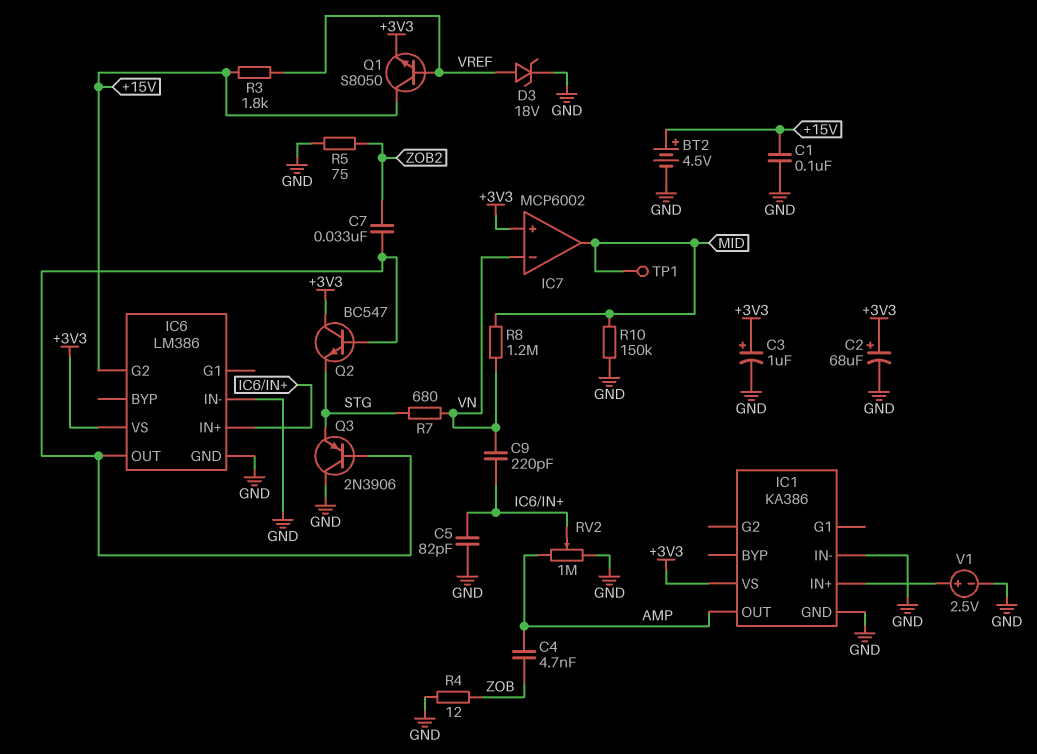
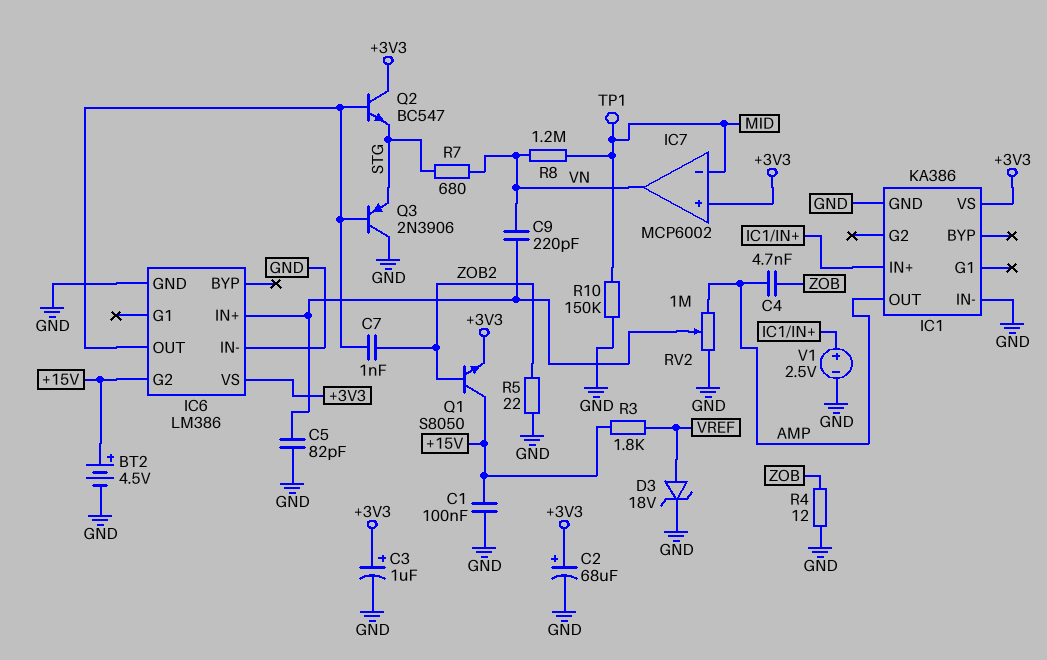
C7: 33nF (IC6/OUT, ZOB2) -> 1nF (IC6/OUT, ZOB2)
IC7 pin in-: VN -> MID
IC7 pin out: MID -> VN
Q1: NPN S8050 (B VREF, C +15V, E +3V3) -> NPN S8050 (B ZOB2, C +15V, E +3V3)
R5: 75 (GND, ZOB2) -> 22 (GND, ZOB2)

